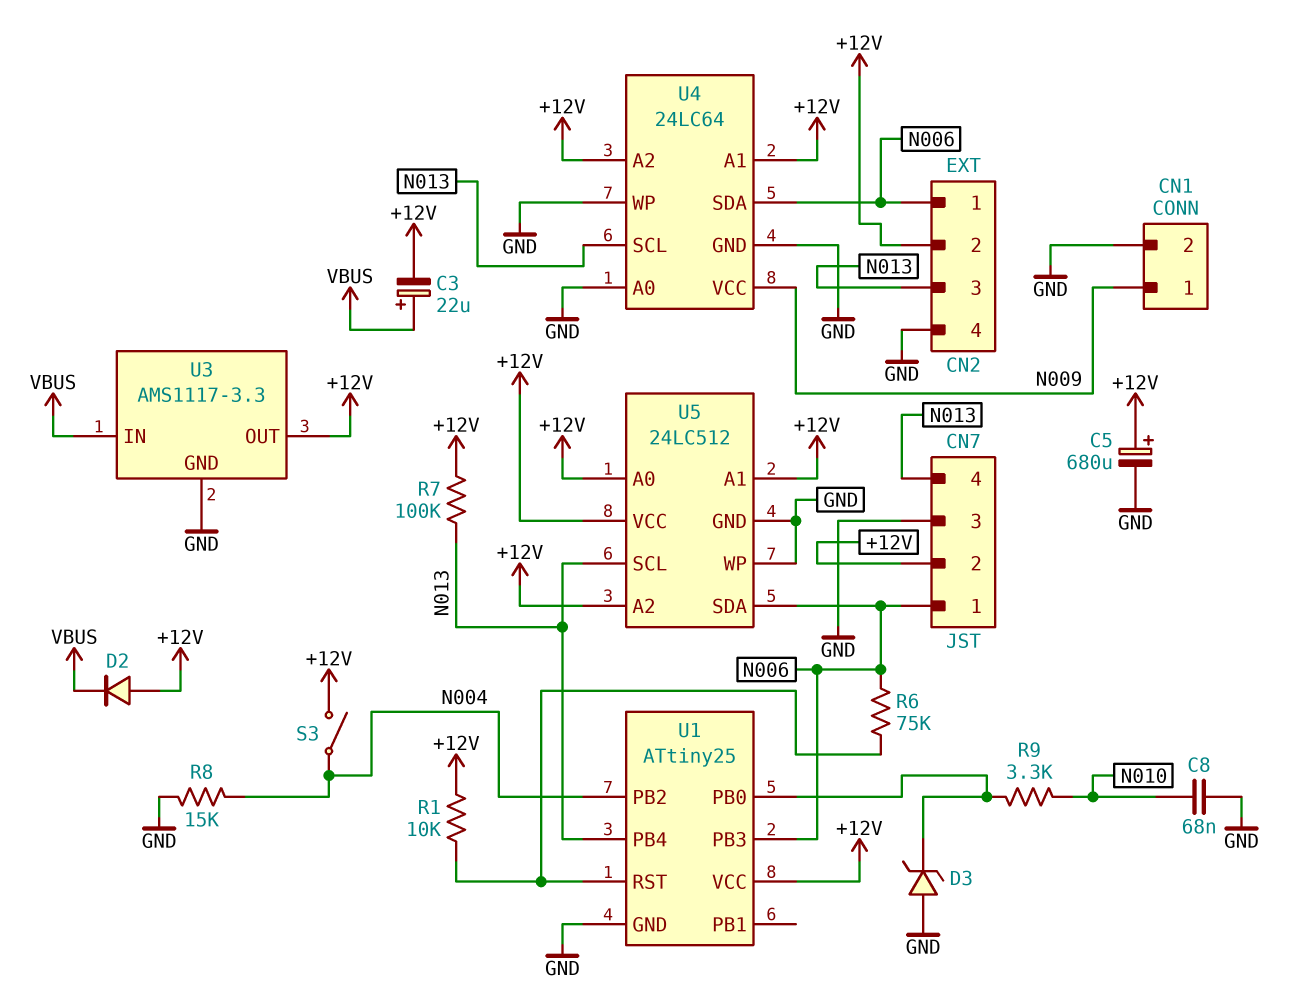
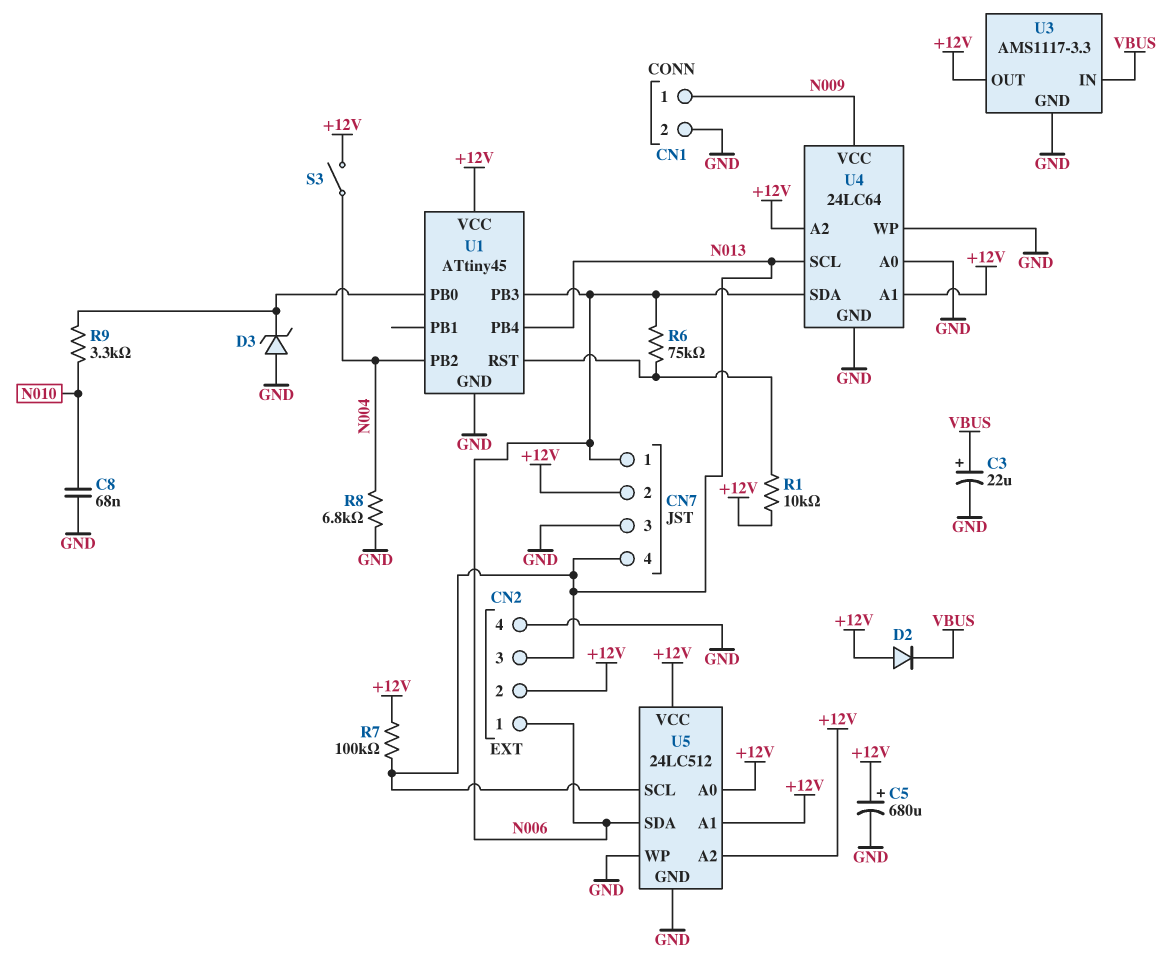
C3: 22uF (plus VBUS, minus +12V) -> 22uF (plus VBUS, minus GND)
R8: 15k (GND, N004) -> 6.8k (GND, N004)
U1: ATtiny25 -> ATtiny45

